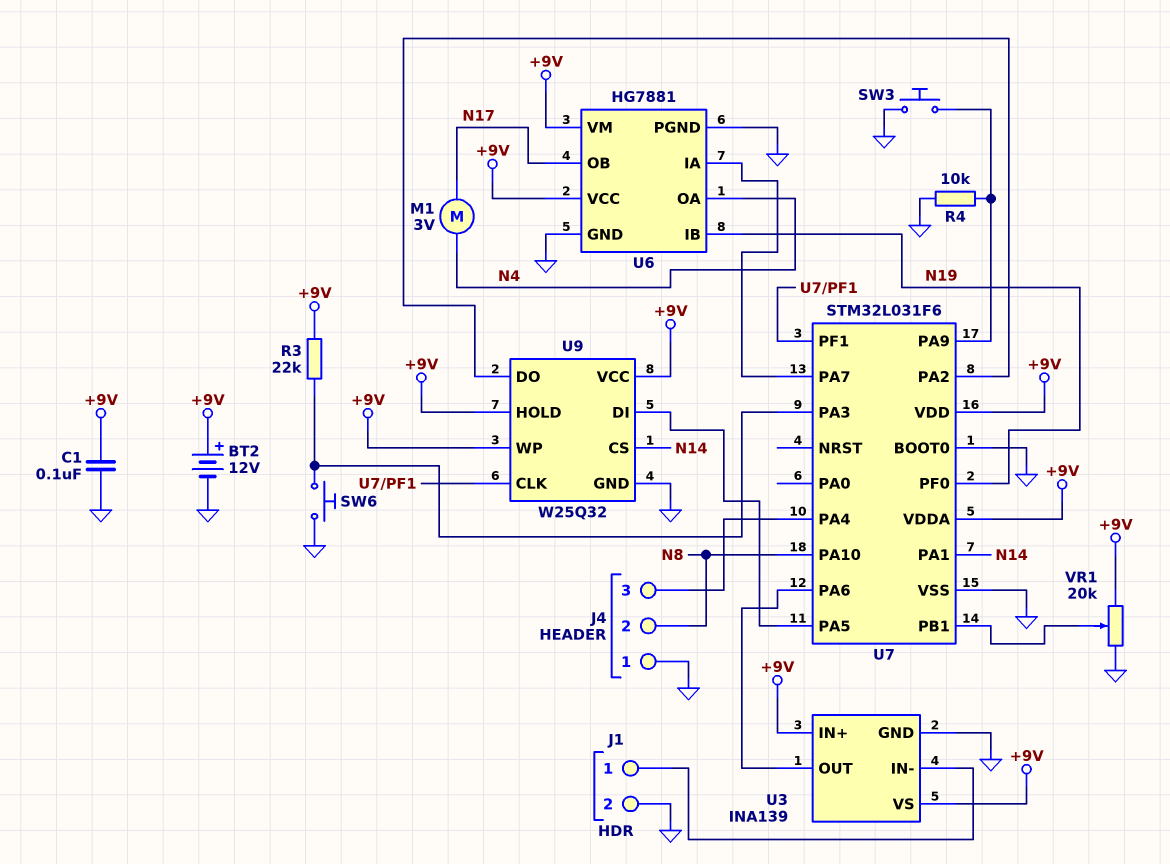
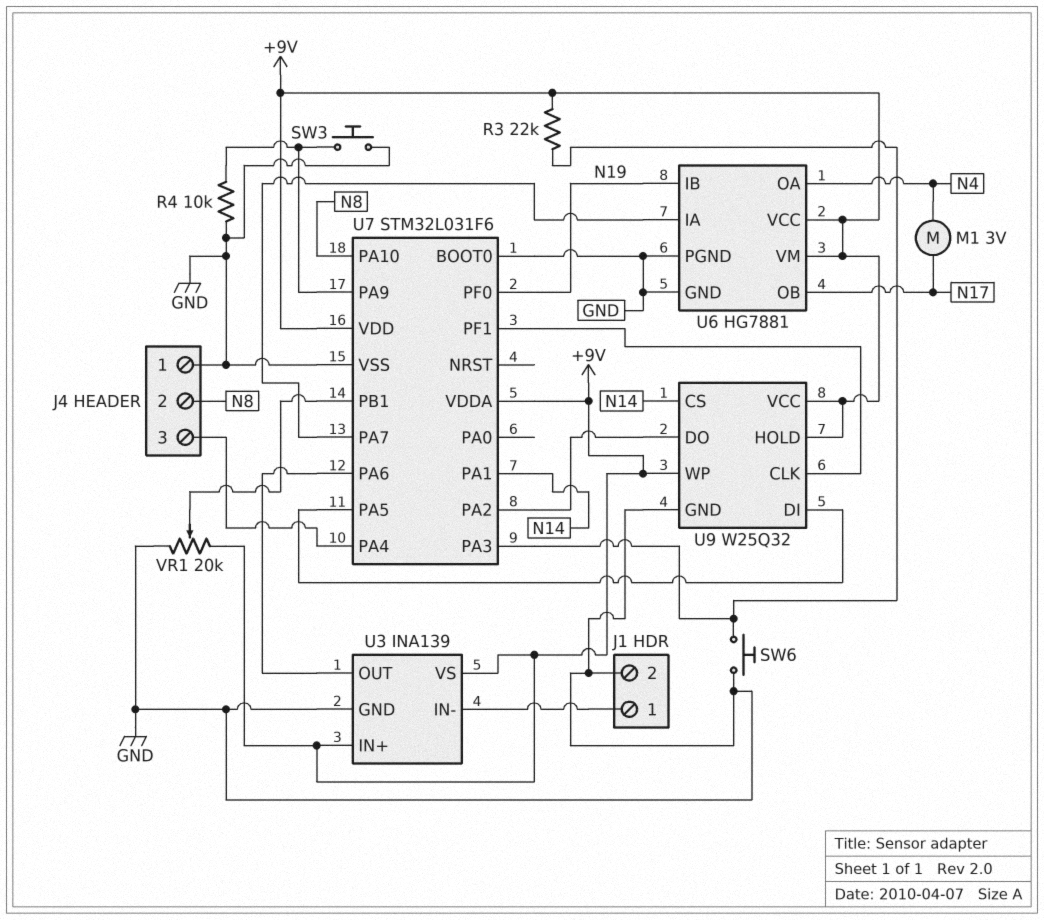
BT2: 12V (plus +9V, minus GND) -> none
C1: 100nF (+9V, GND) -> none

